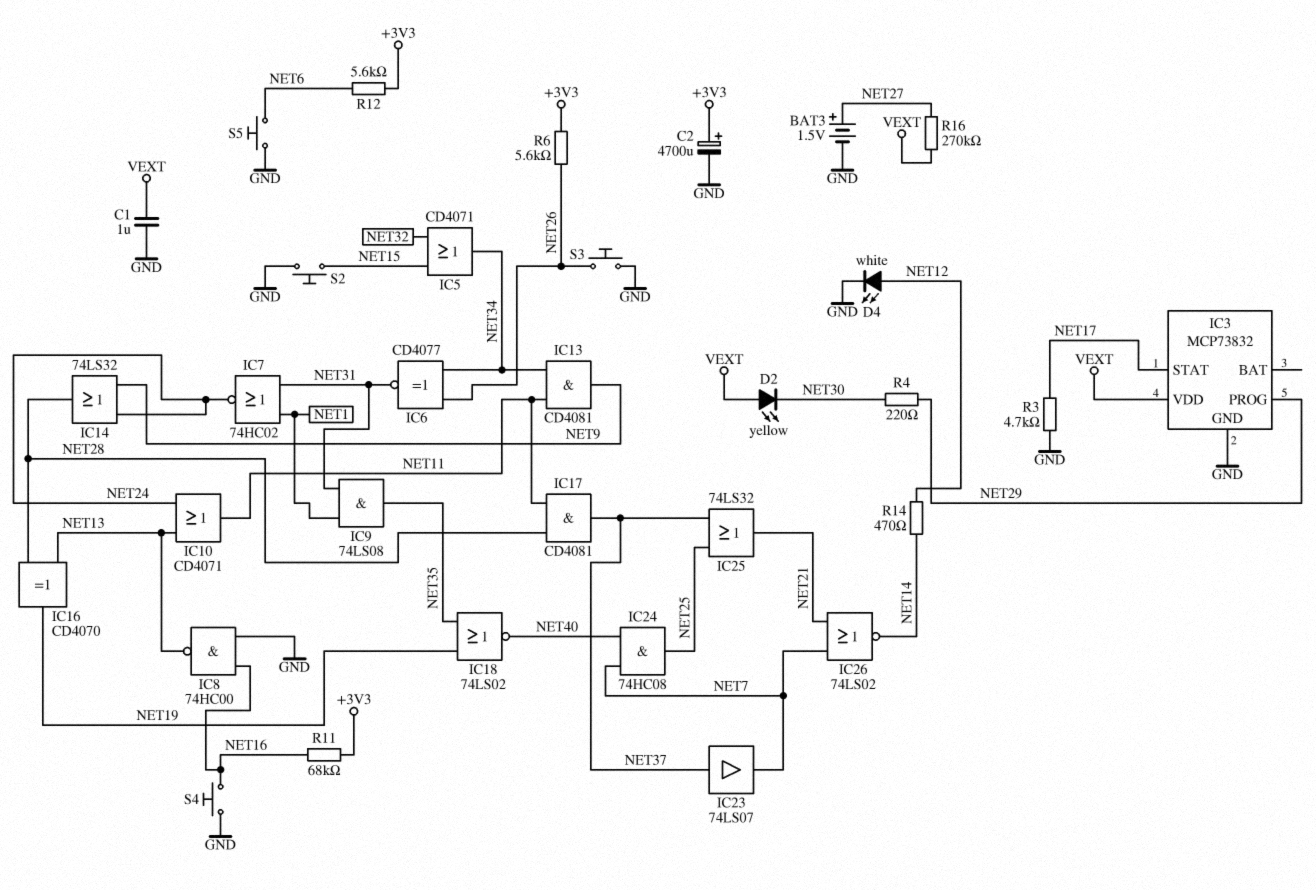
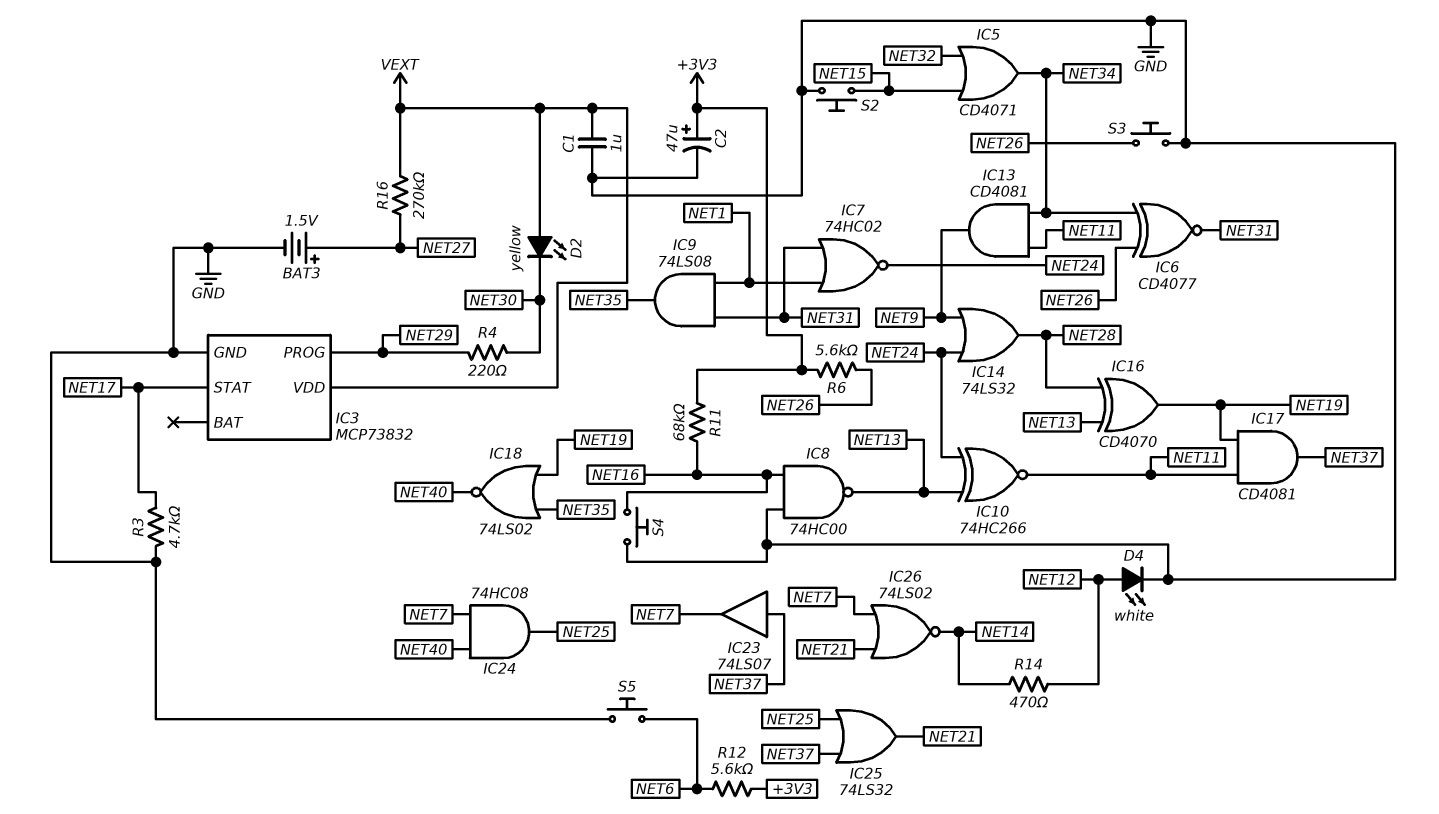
C2: 4700uF (plus +3V3, minus GND) -> 47uF (plus +3V3, minus GND)
IC10: OR CD4071 (in NET13, in NET24, out NET11) -> XNOR 74HC266 (in NET13, in NET24, out NET11)
IC17: AND CD4081 (in NET11, in NET28, out NET37) -> AND CD4081 (in NET11, in NET19, out NET37)

